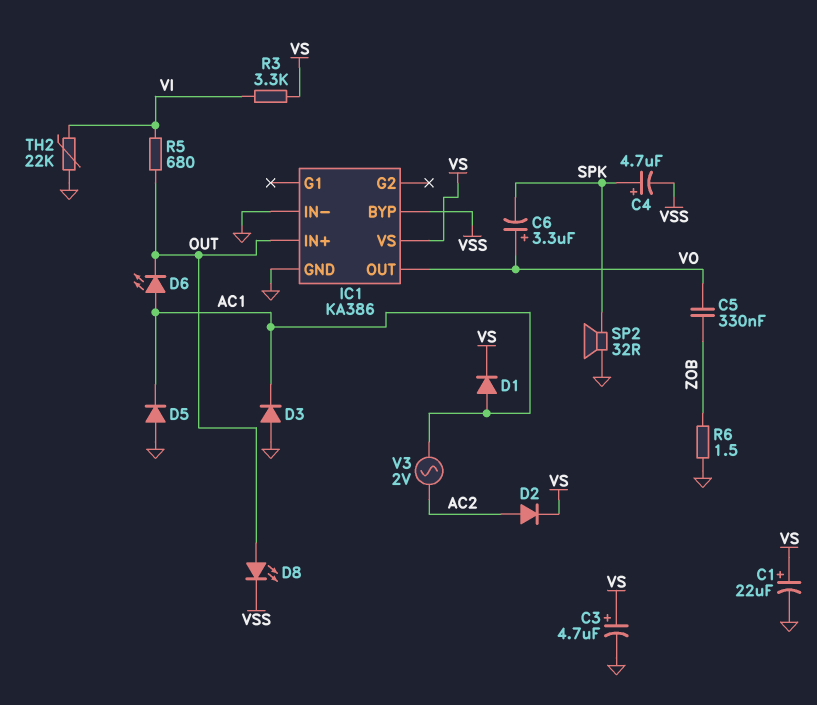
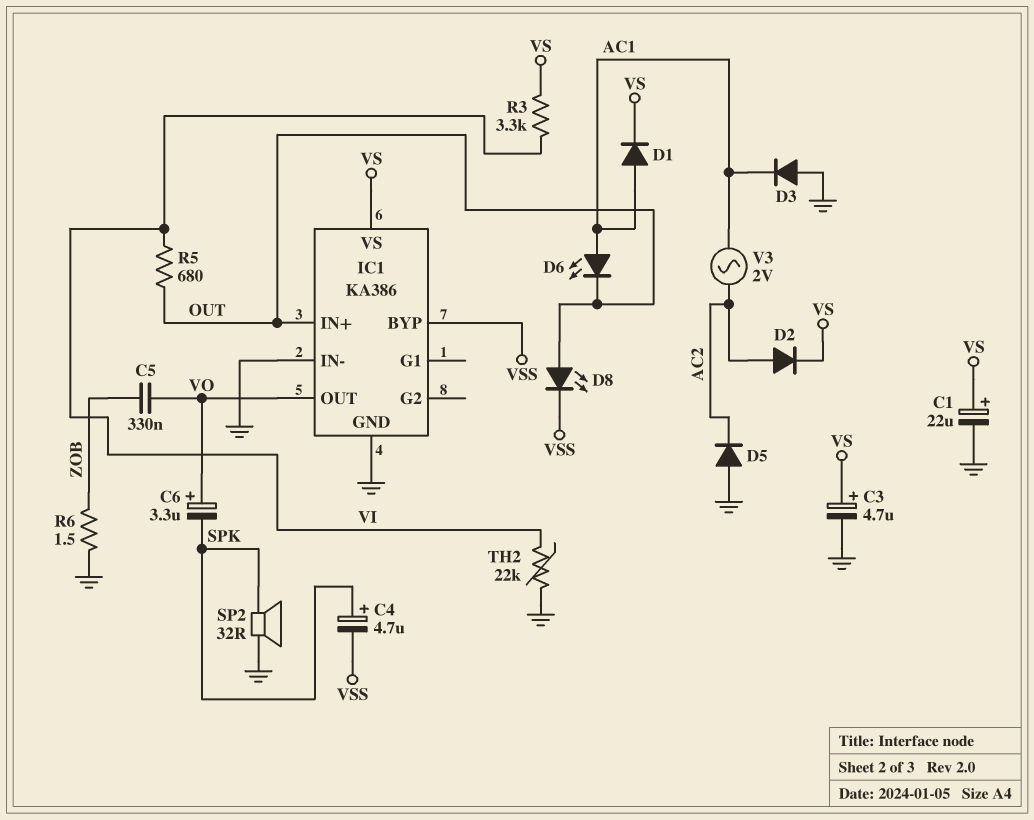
D5: diode (A GND, K AC1) -> diode (A GND, K AC2)

